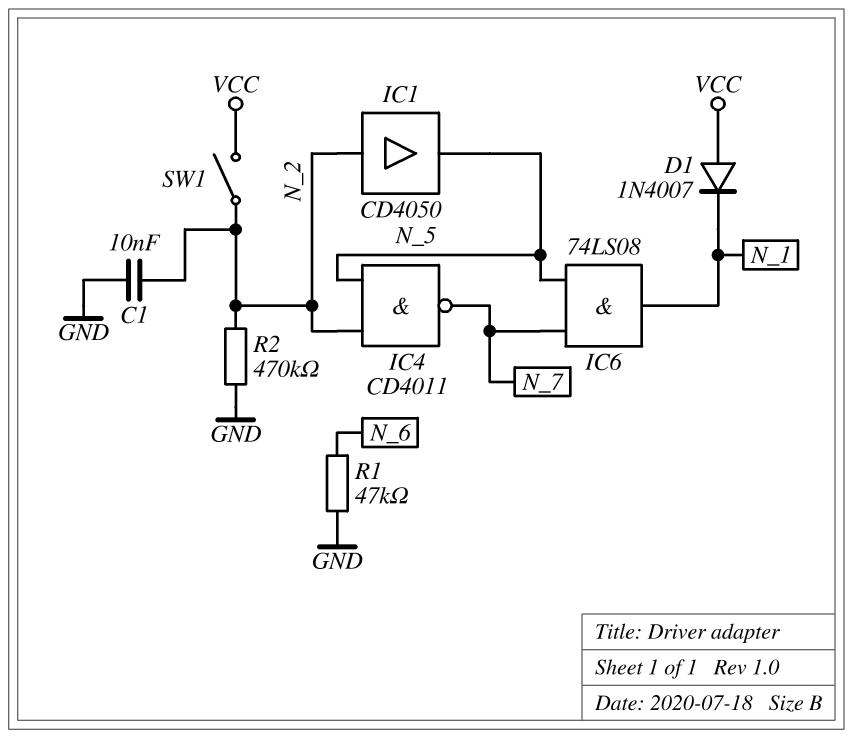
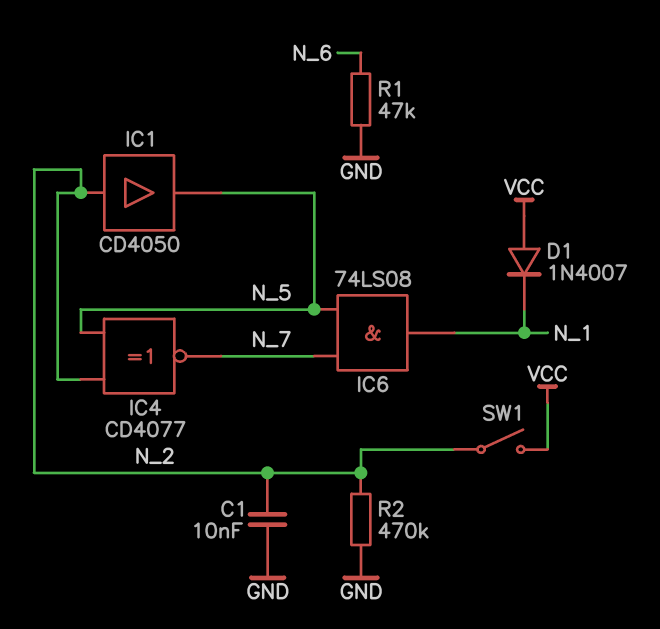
IC4: NAND CD4011 (in N_2, in N_5, out N_7) -> XNOR CD4077 (in N_2, in N_5, out N_7)

